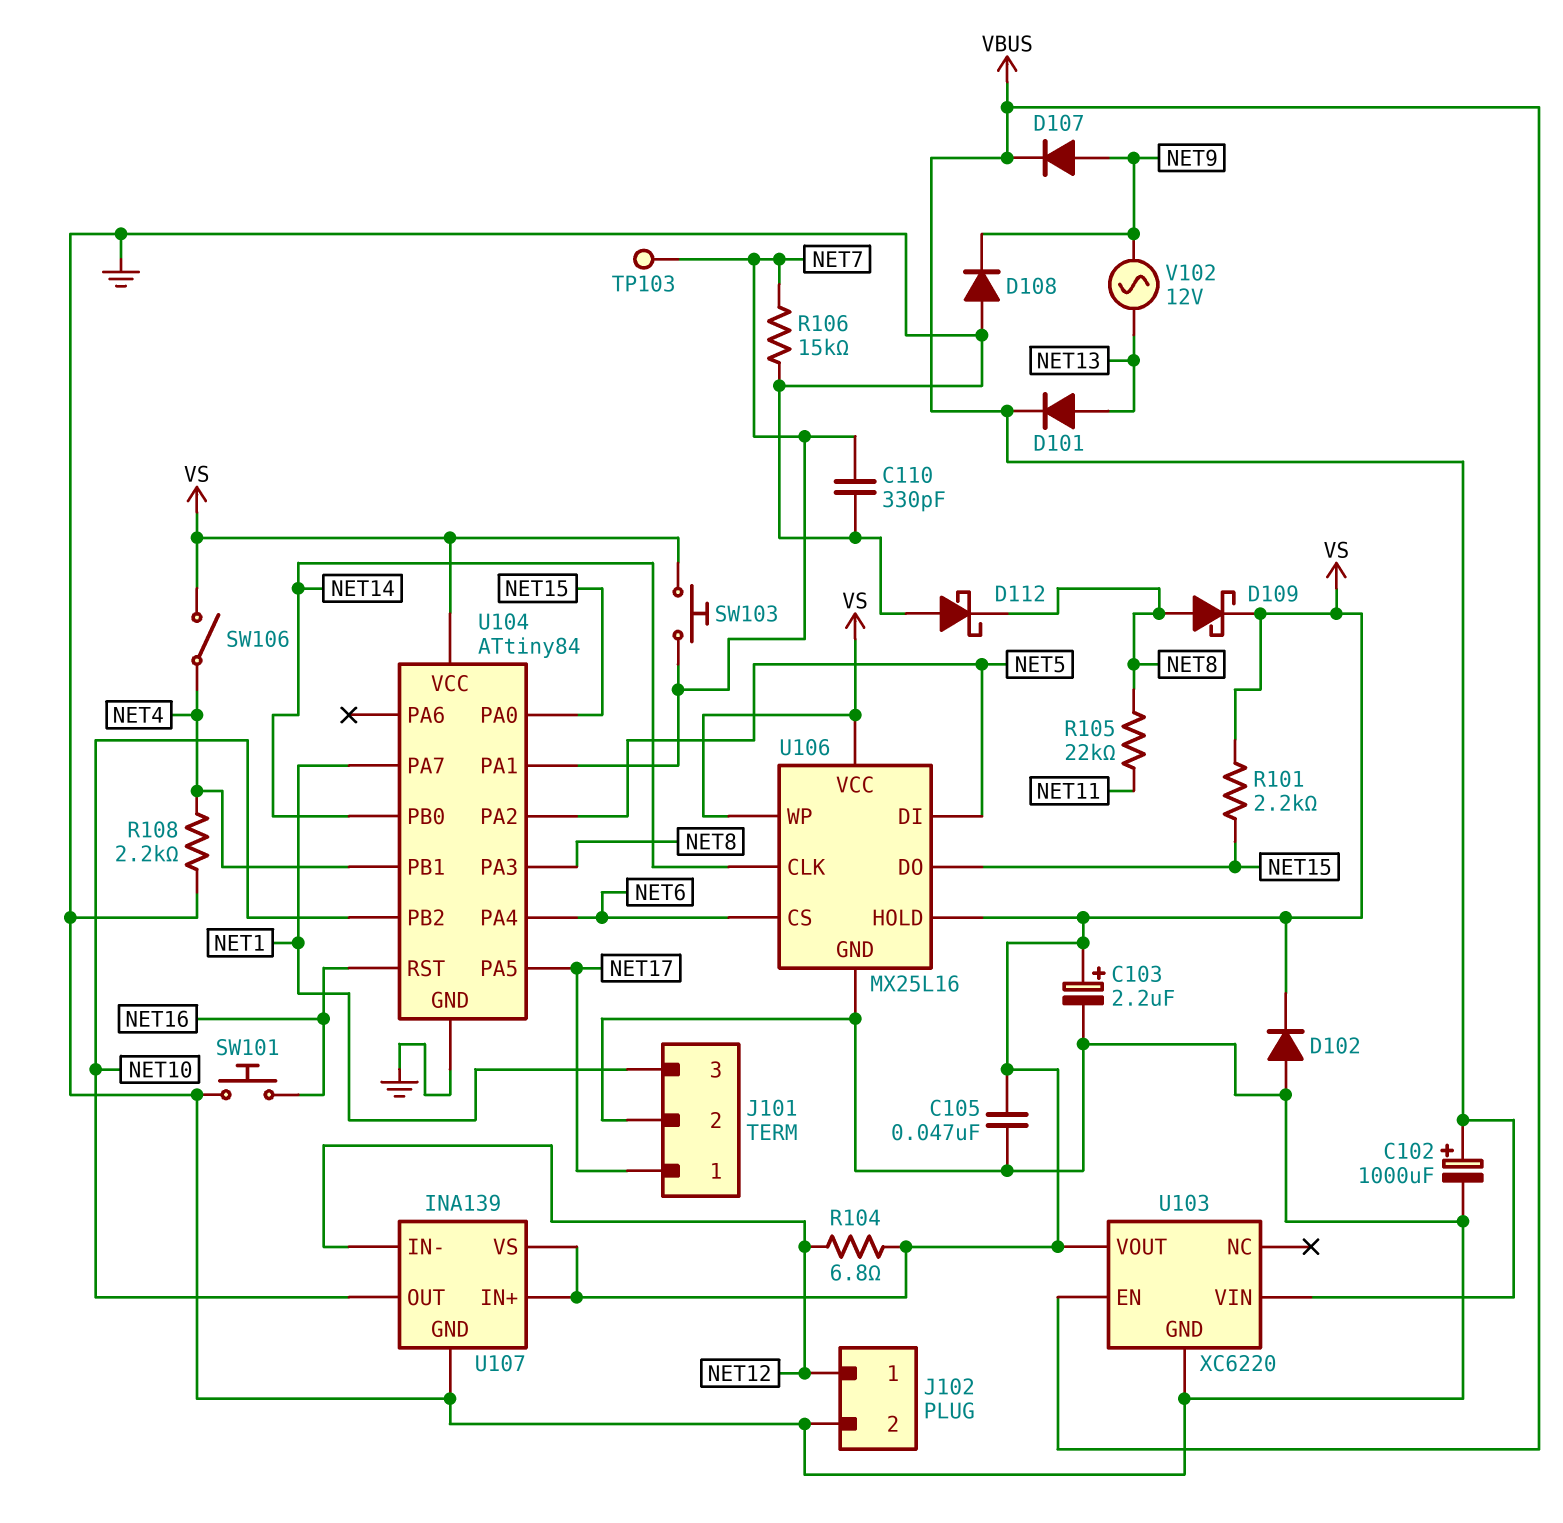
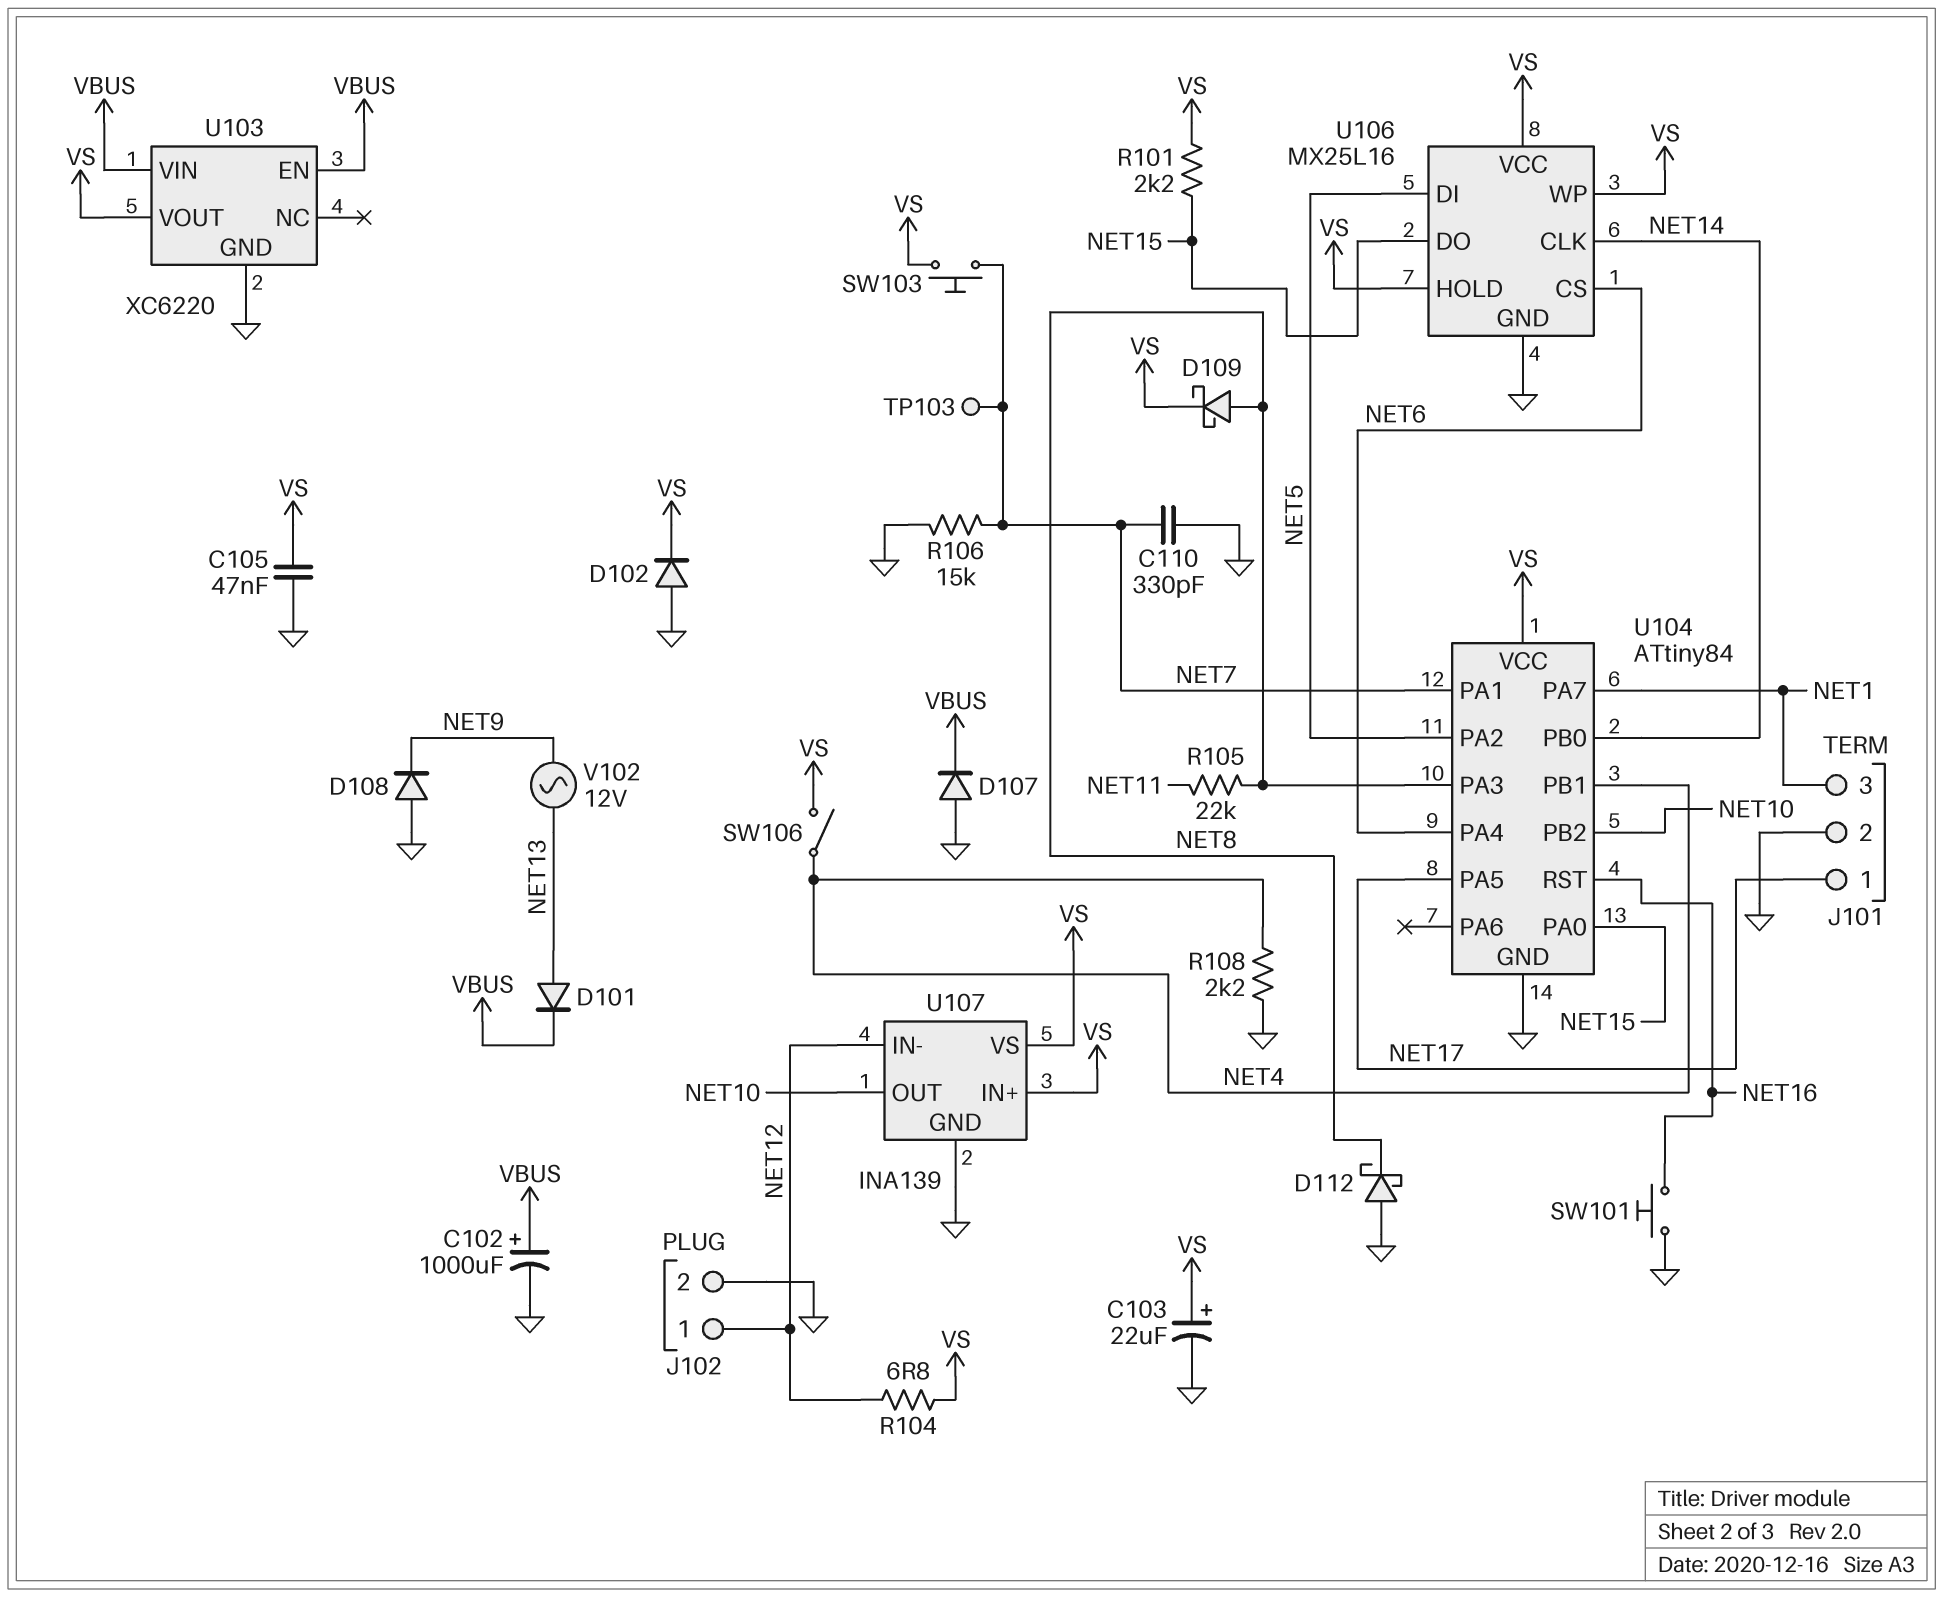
C103: 2.2uF (plus VS, minus GND) -> 22uF (plus VS, minus GND)
D107: diode (A NET9, K VBUS) -> diode (A GND, K VBUS)

